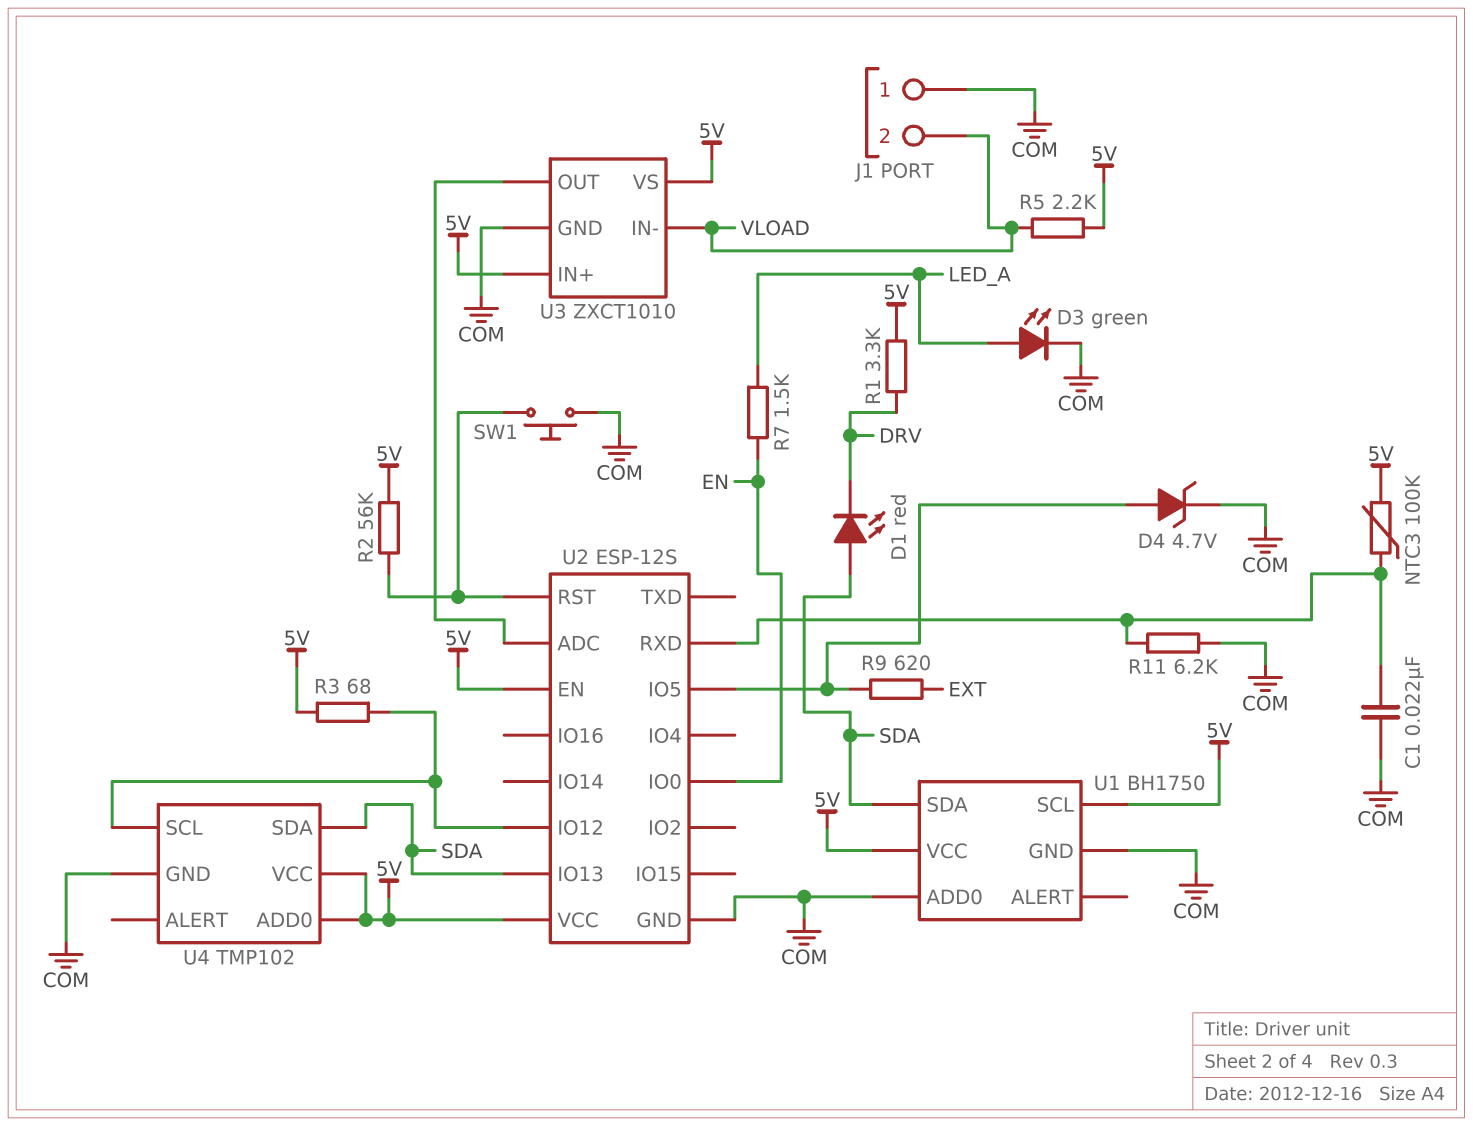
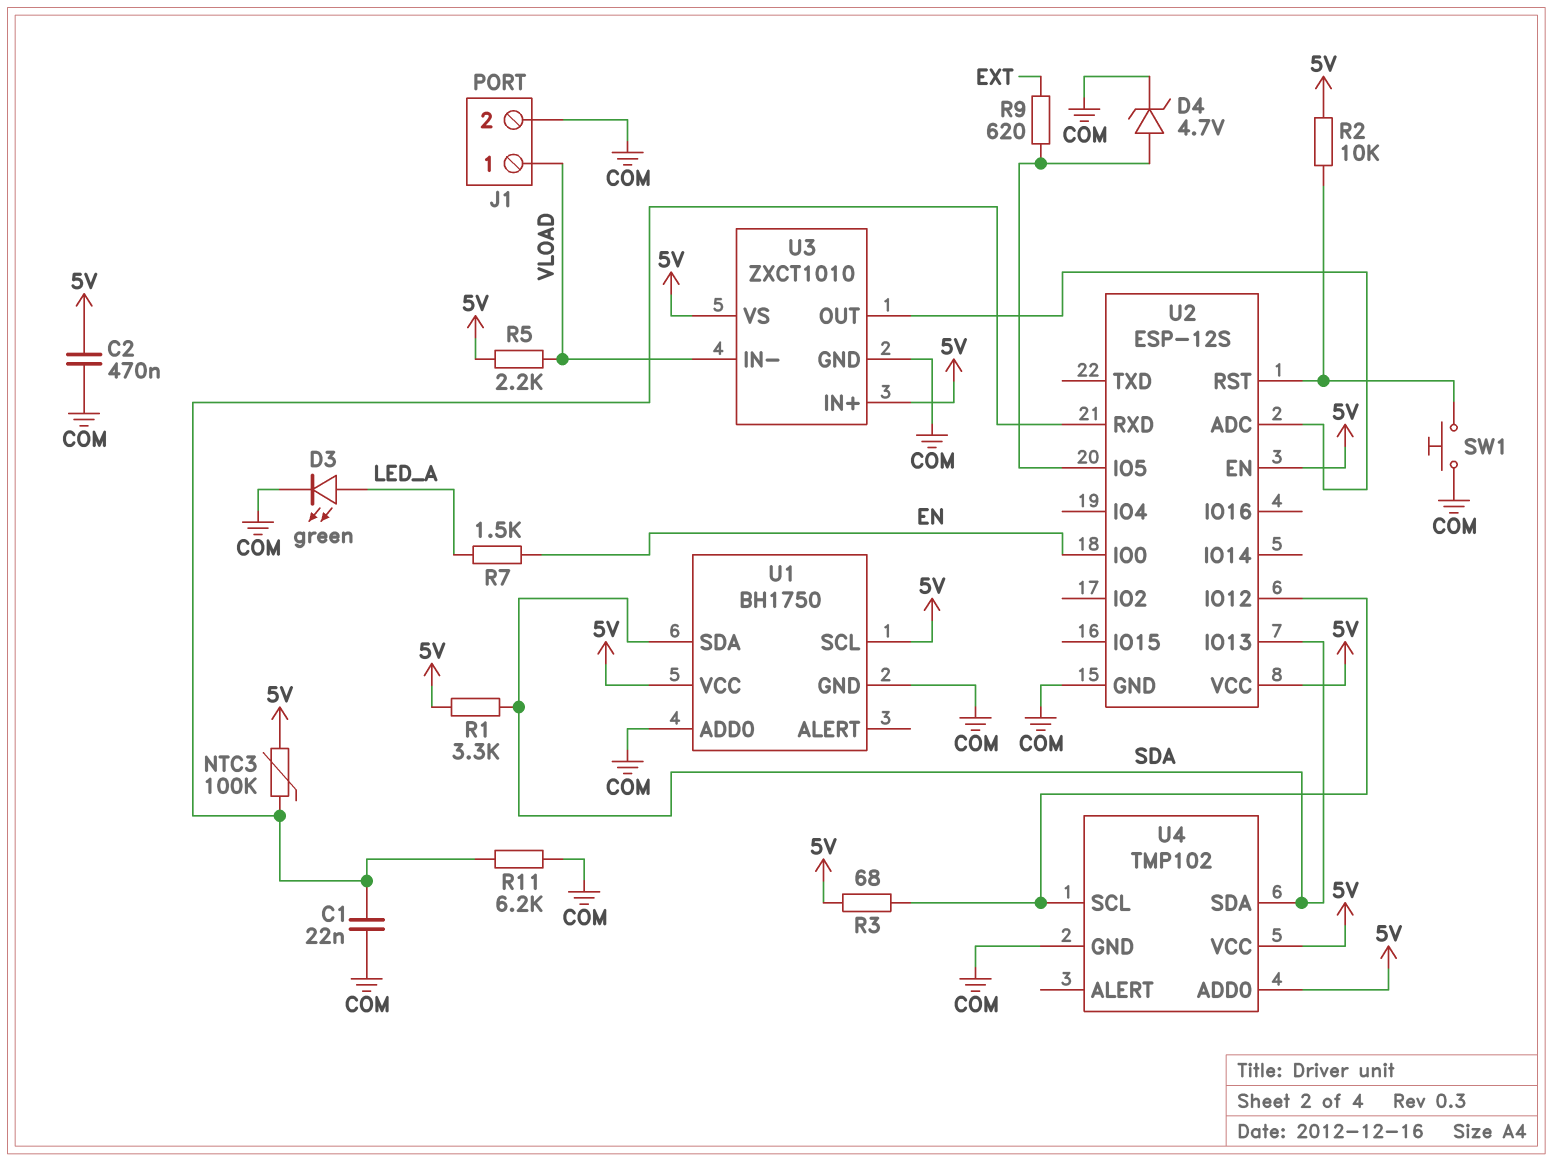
C2: none -> 470nF (5V, COM)
D1: LED red (A SDA, K DRV) -> none
J1 pin 1: COM -> VLOAD
J1 pin 2: VLOAD -> COM
R1: 3.3k (5V, DRV) -> 3.3k (5V, SDA)
R2: 56k (5V, U2/RST) -> 10k (5V, U2/RST)

